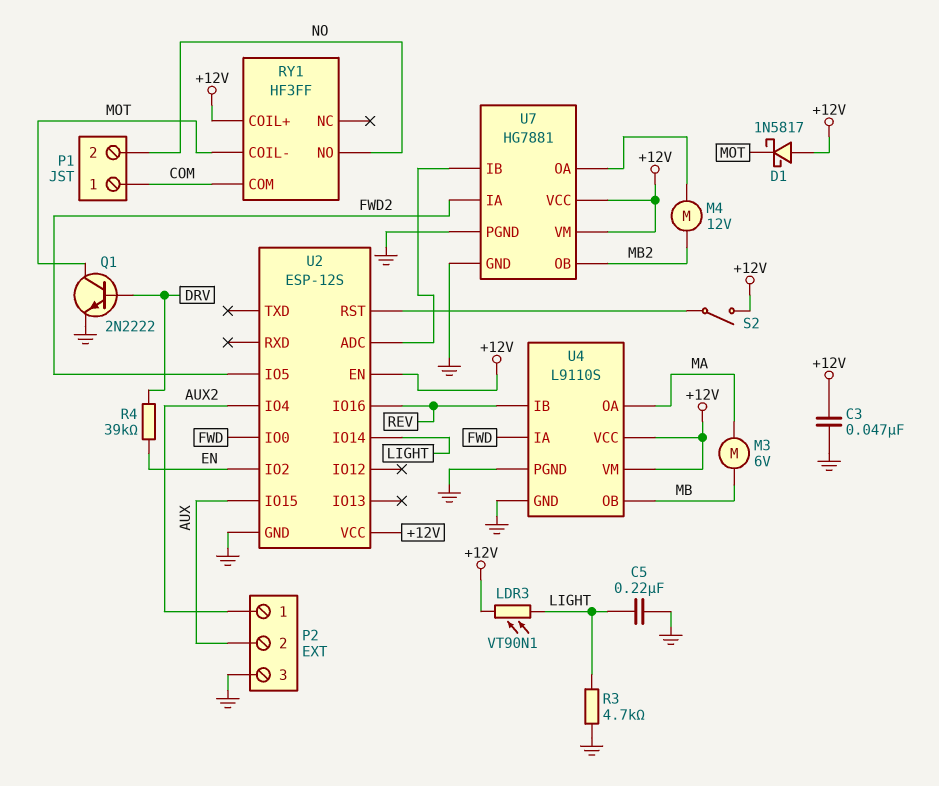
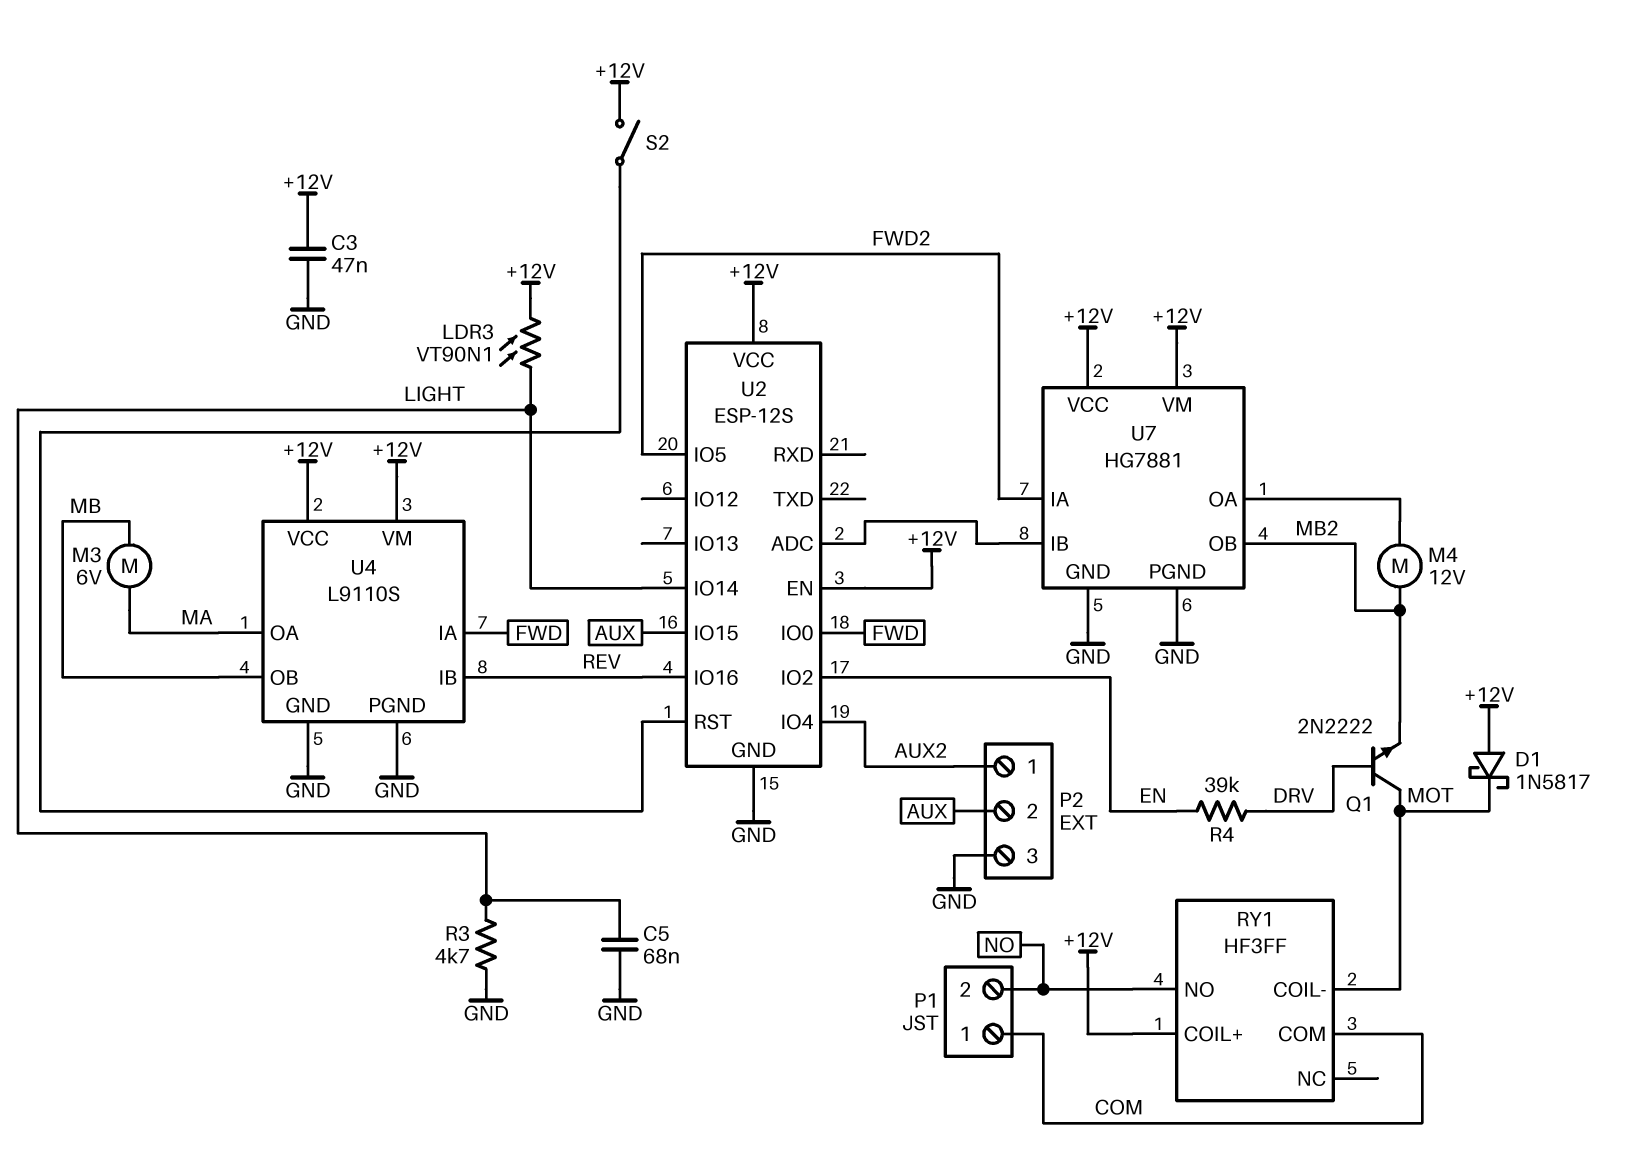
C5: 220nF (GND, LIGHT) -> 68nF (GND, LIGHT)
Q1: NPN 2N2222 (B DRV, C MOT, E GND) -> NPN 2N2222 (B DRV, C MOT, E MB2)

